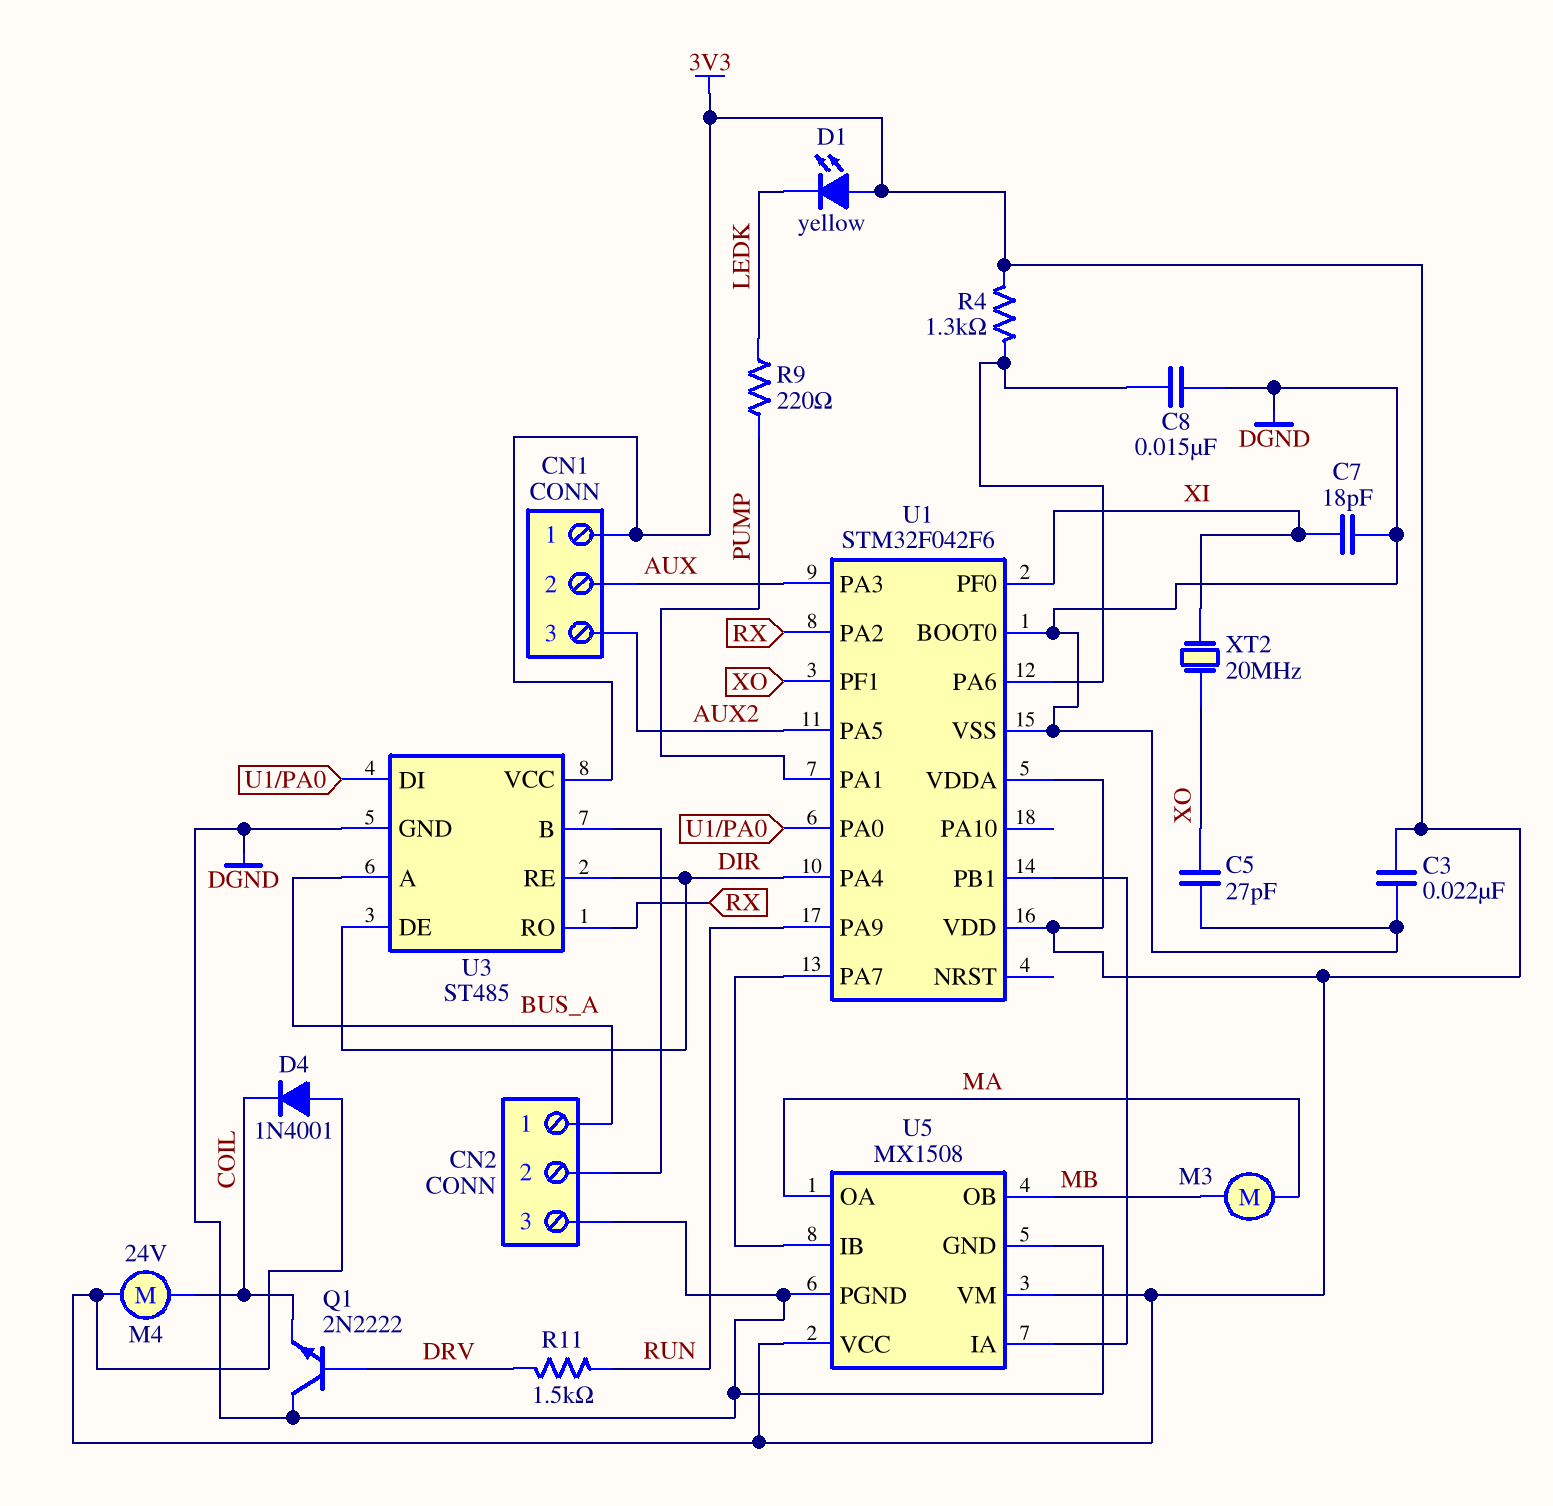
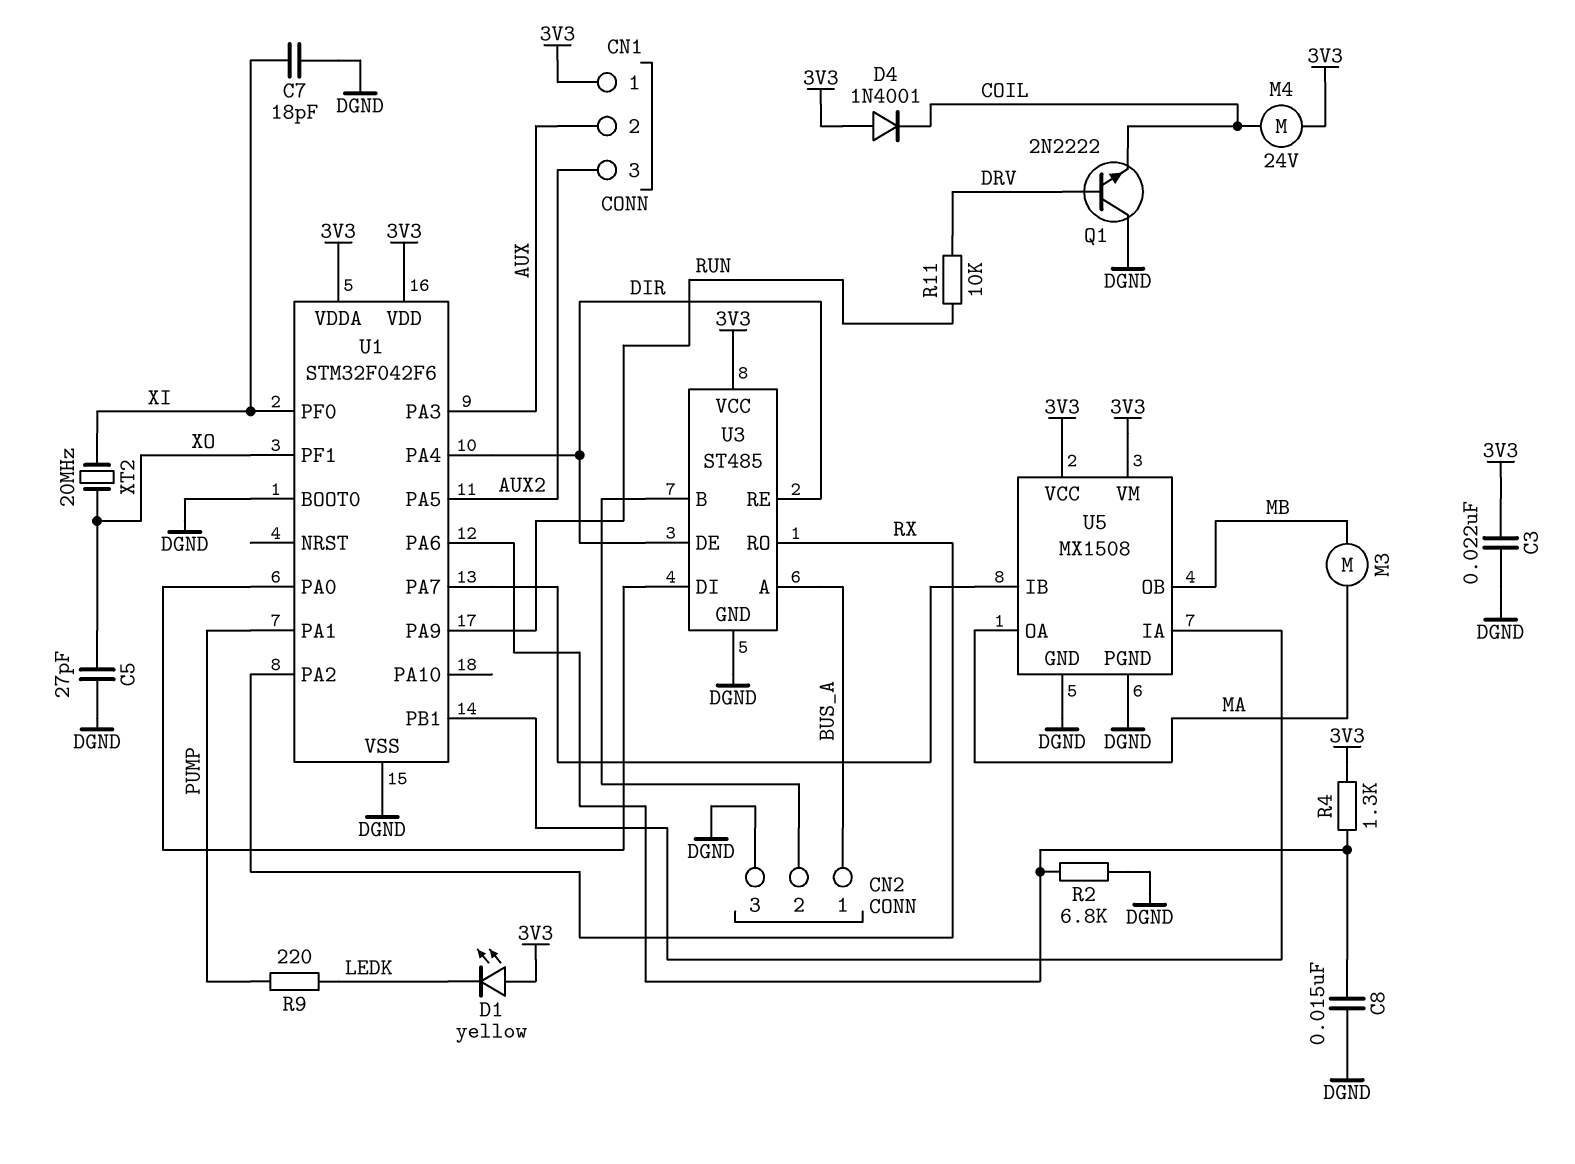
R2: none -> 6.8k (DGND, U1/PA6)
R11: 1.5k (DRV, RUN) -> 10k (DRV, RUN)

